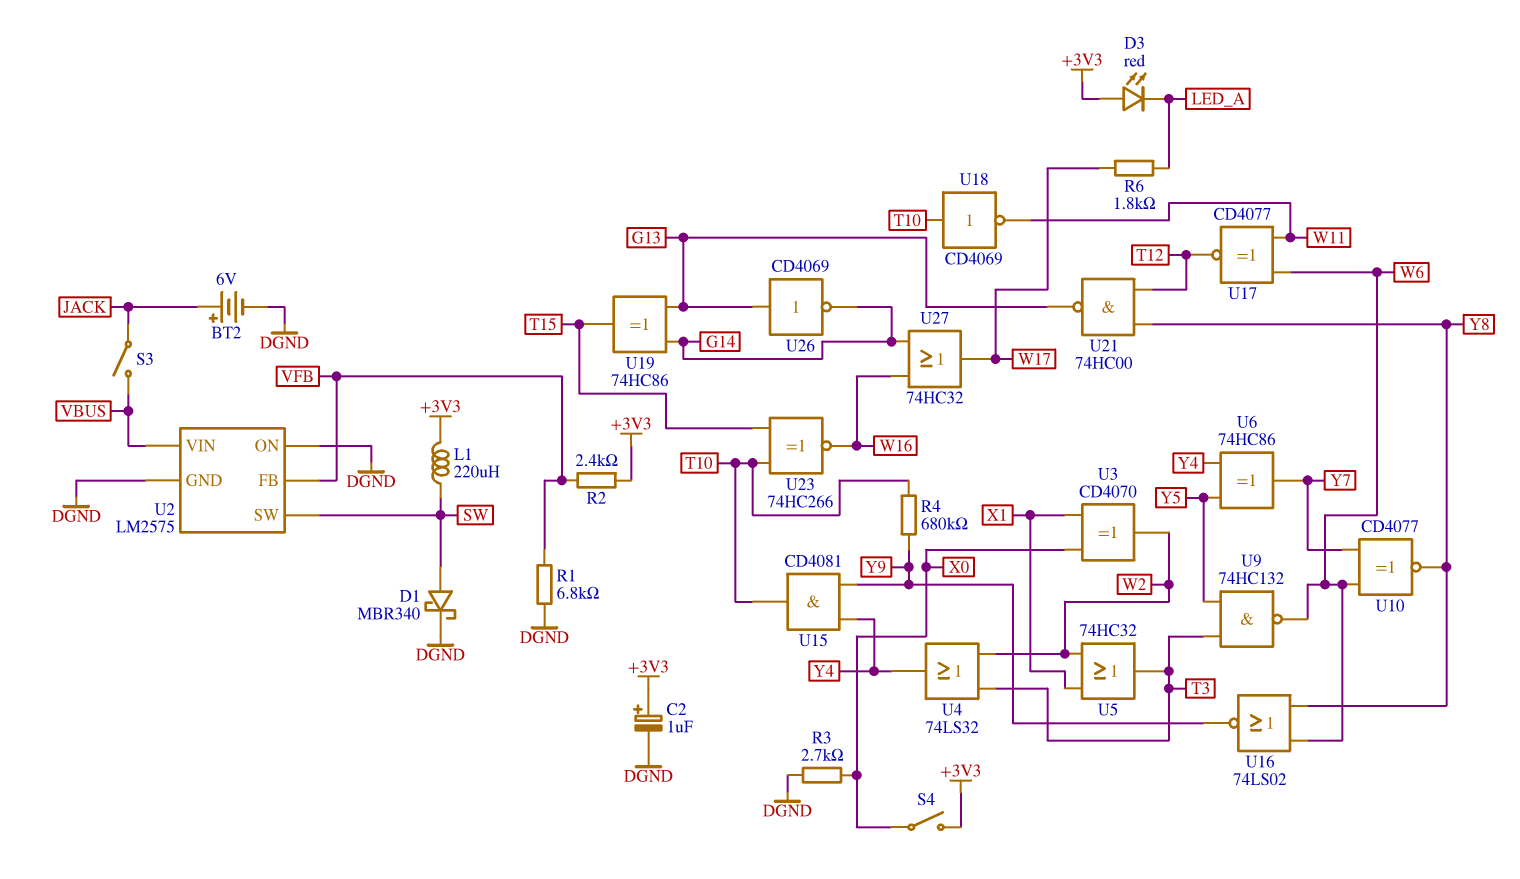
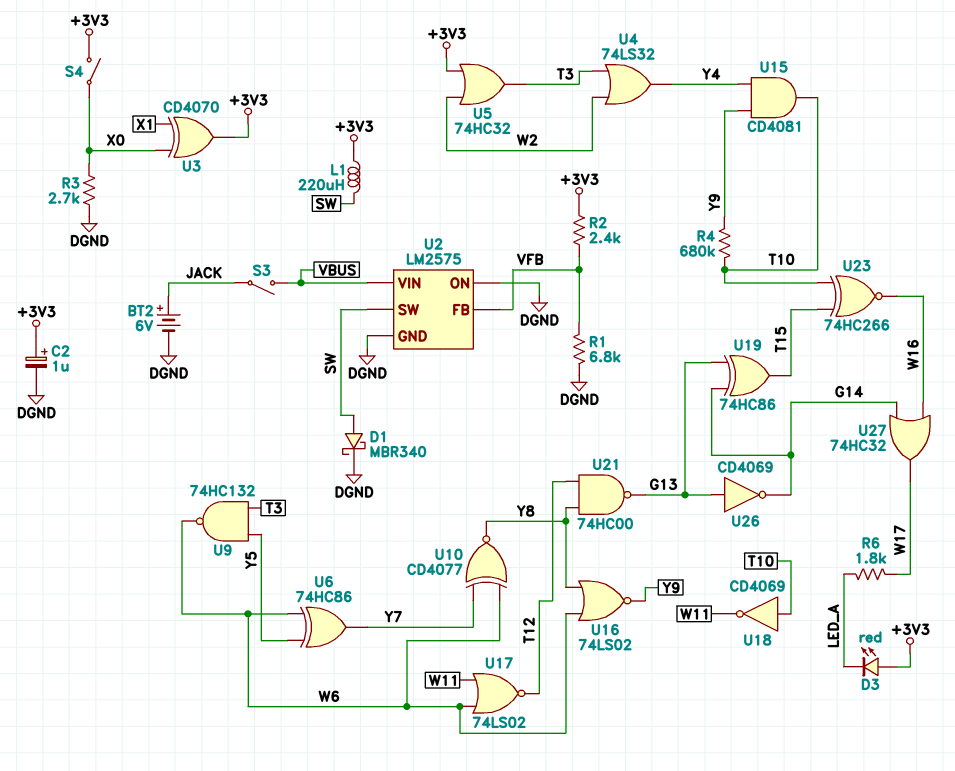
U3: XOR CD4070 (in X0, in X1, out W2) -> XOR CD4070 (in X0, in X1, out +3V3)
U5: OR 74HC32 (in W2, in X1, out T3) -> OR 74HC32 (in +3V3, in W2, out T3)
U6: XOR 74HC86 (in Y4, in Y5, out Y7) -> XOR 74HC86 (in W6, in Y5, out Y7)
U17: XNOR CD4077 (in W6, in W11, out T12) -> NOR 74LS02 (in W6, in W11, out T12)

